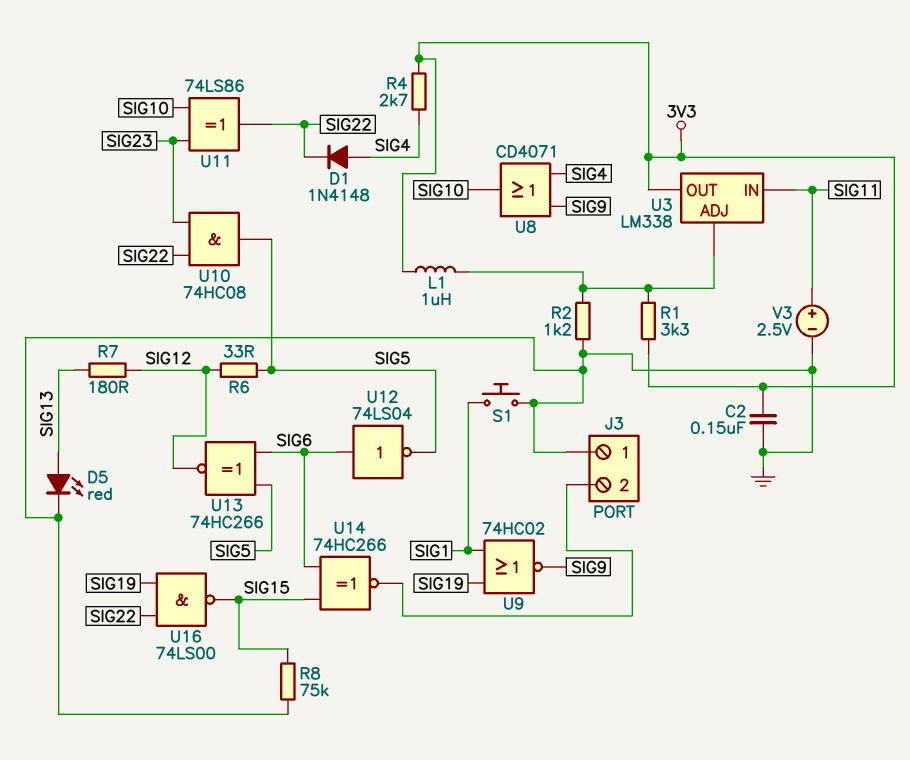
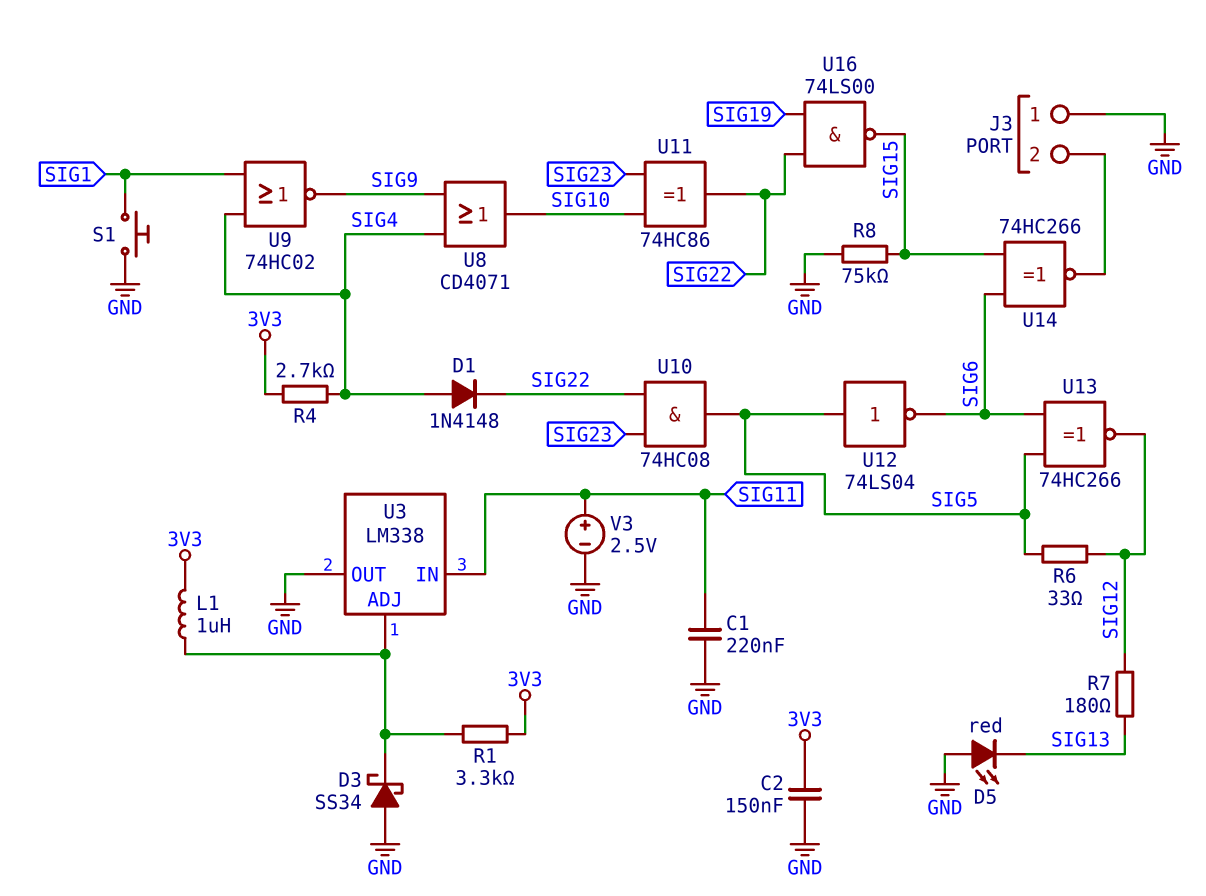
C1: none -> 220nF (GND, SIG11)
D3: none -> schottky SS34 (A GND, K U3/ADJ)
D5: LED red (A SIG13, K GND) -> LED red (A GND, K SIG13)
R2: 1.2k (GND, U3/ADJ) -> none
U3 pin OUT: 3V3 -> GND
U9: NOR 74HC02 (in SIG1, in SIG19, out SIG9) -> NOR 74HC02 (in SIG1, in SIG4, out SIG9)
U11: XOR 74LS86 (in SIG10, in SIG23, out SIG22) -> XOR 74HC86 (in SIG10, in SIG23, out SIG22)
U12: NOT 74LS04 (in SIG6, out SIG5) -> NOT 74LS04 (in SIG5, out SIG6)

